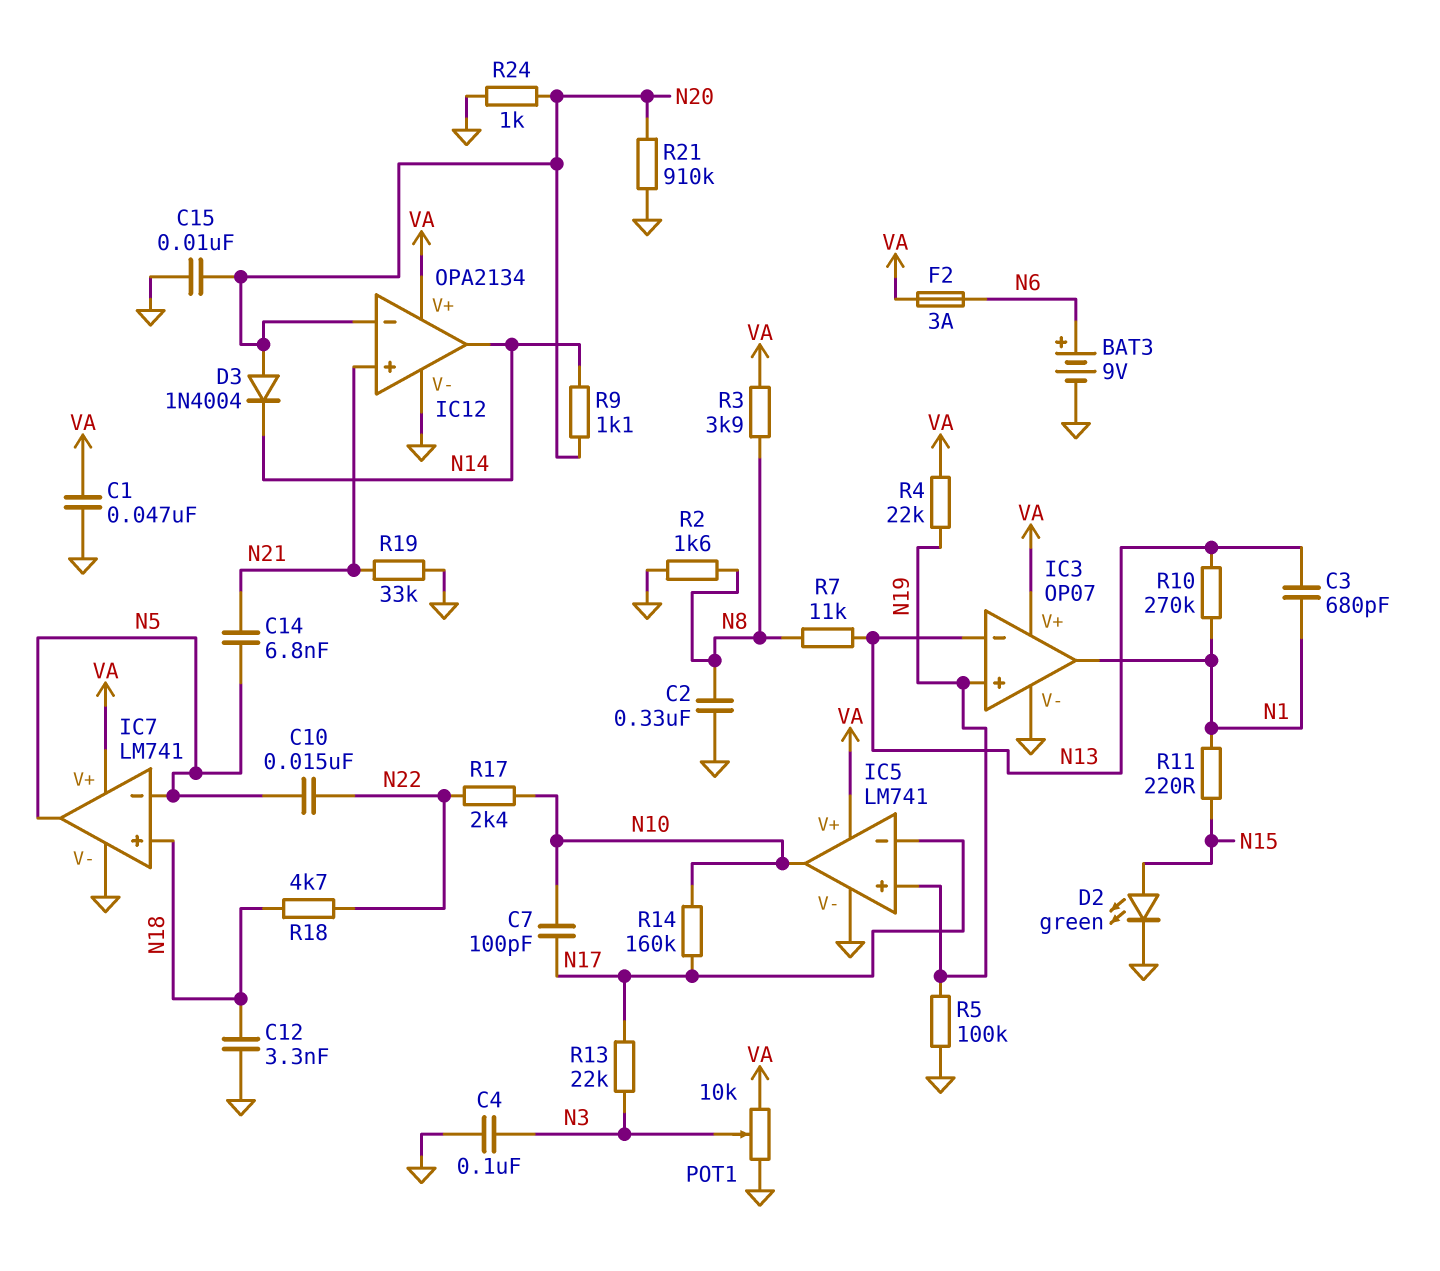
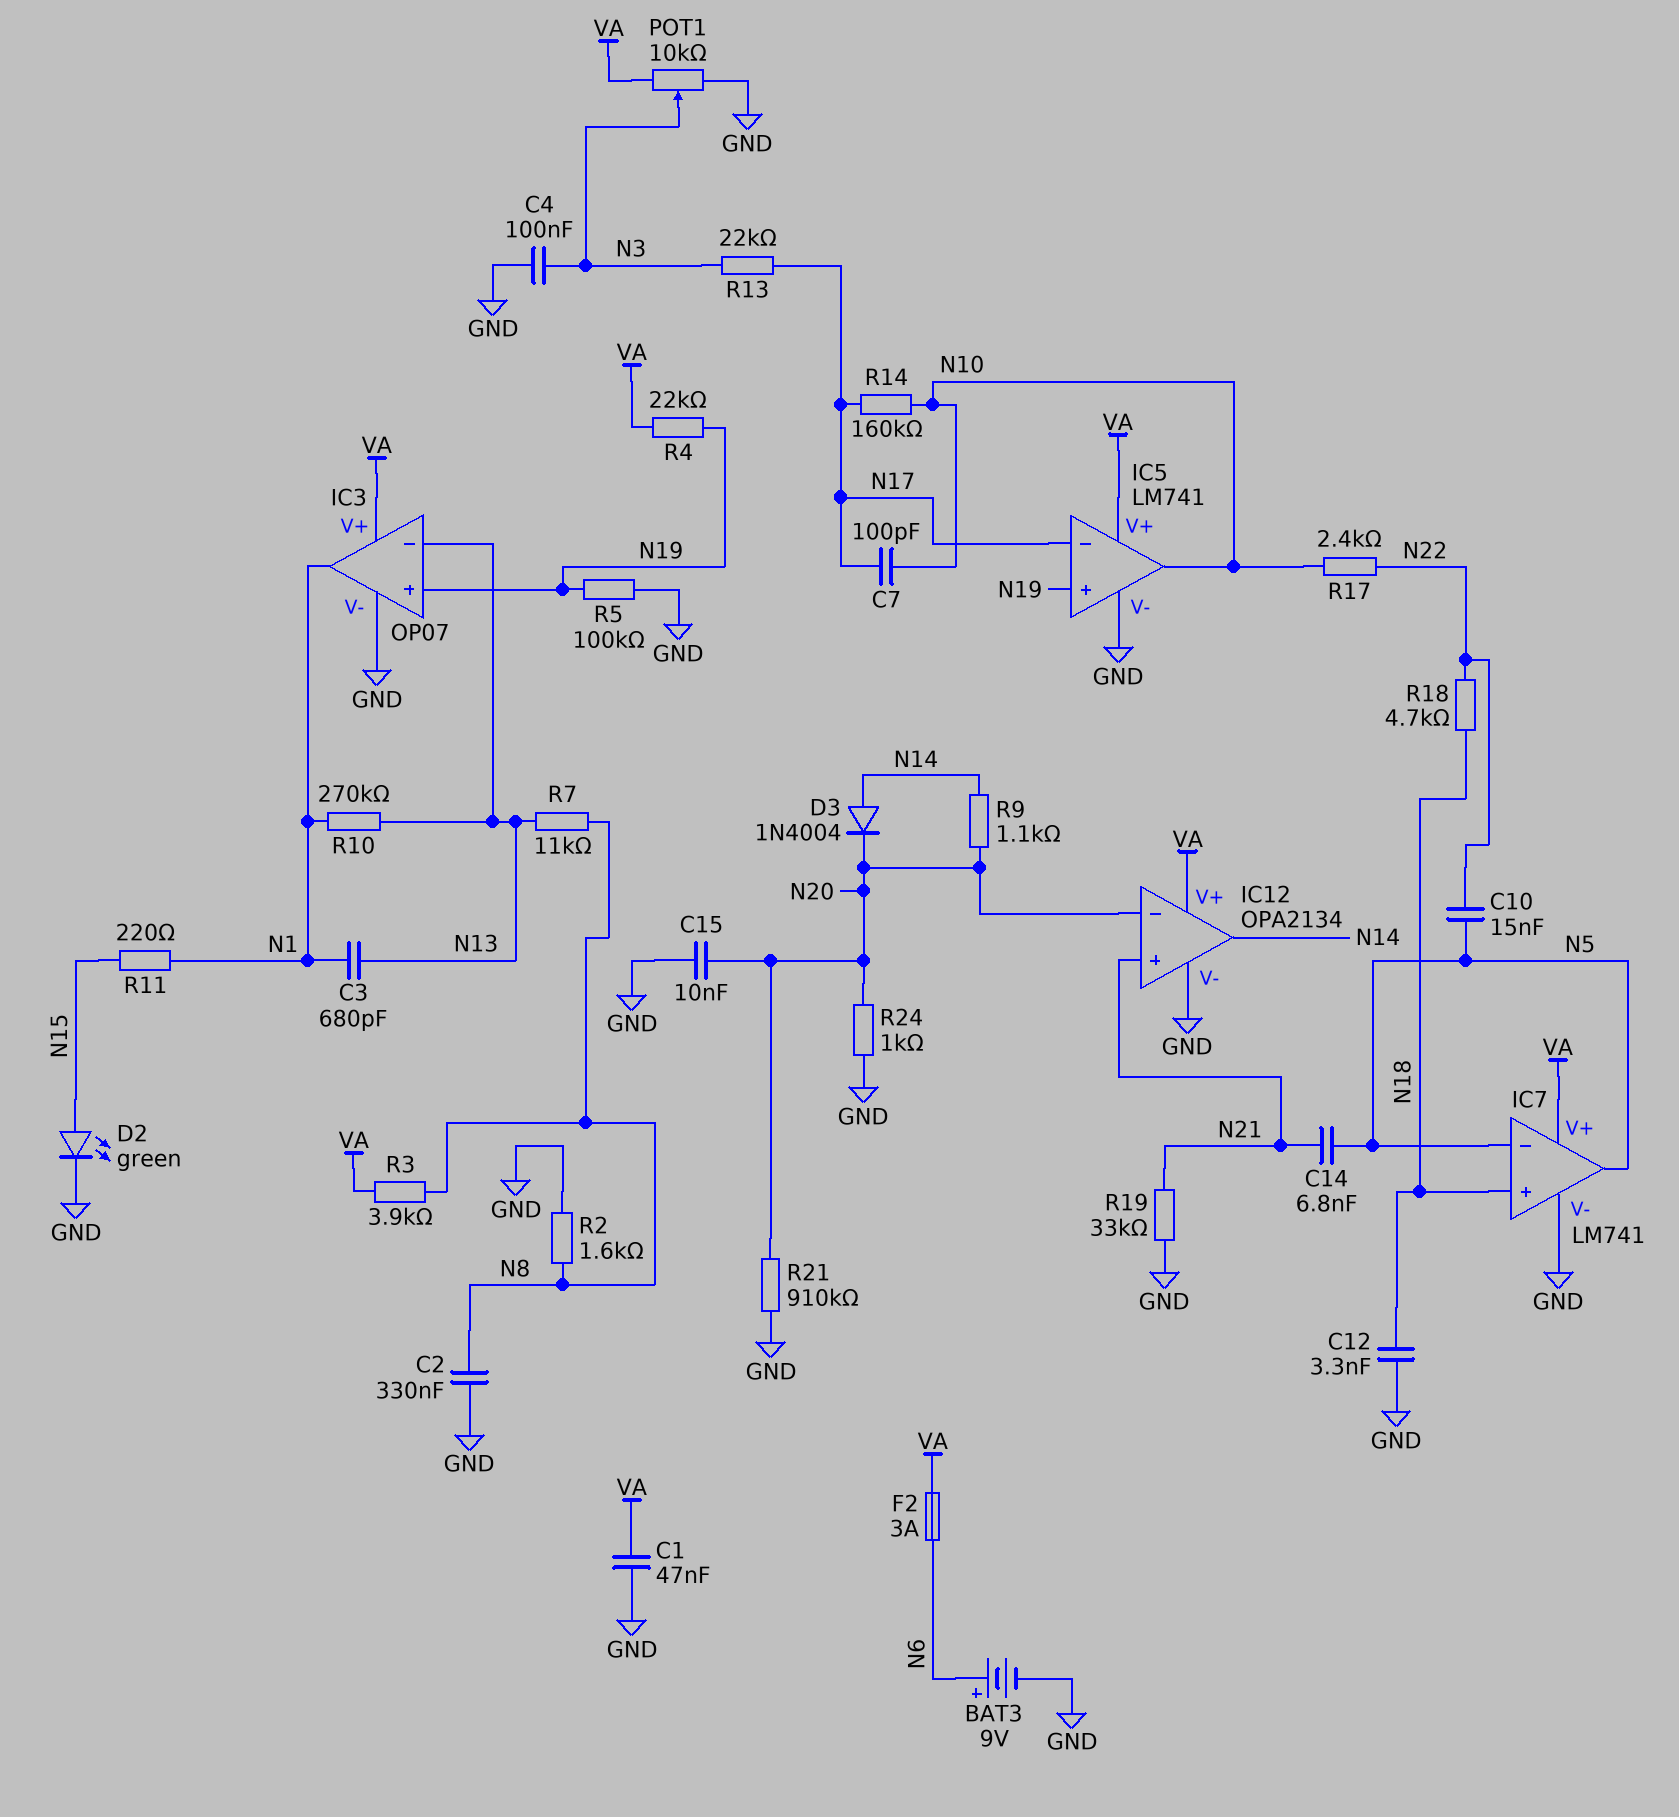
D3: diode 1N4004 (A N20, K N14) -> diode 1N4004 (A N14, K N20)

